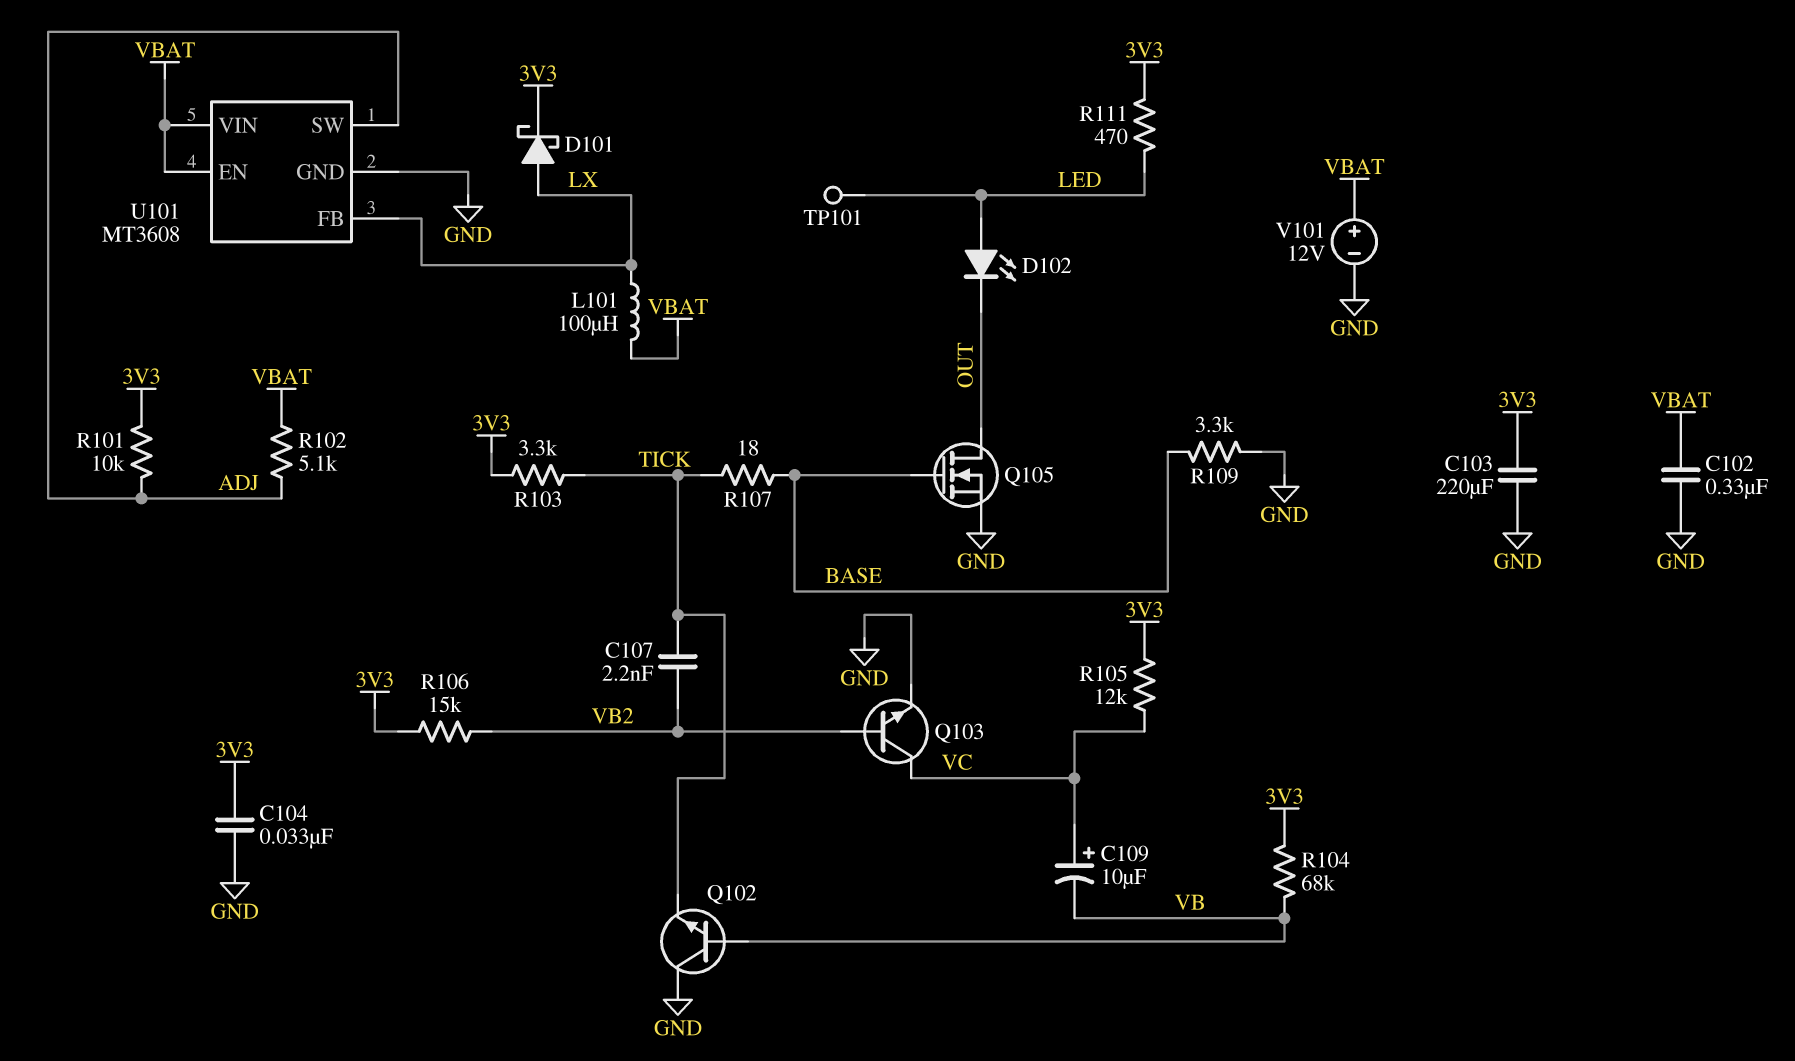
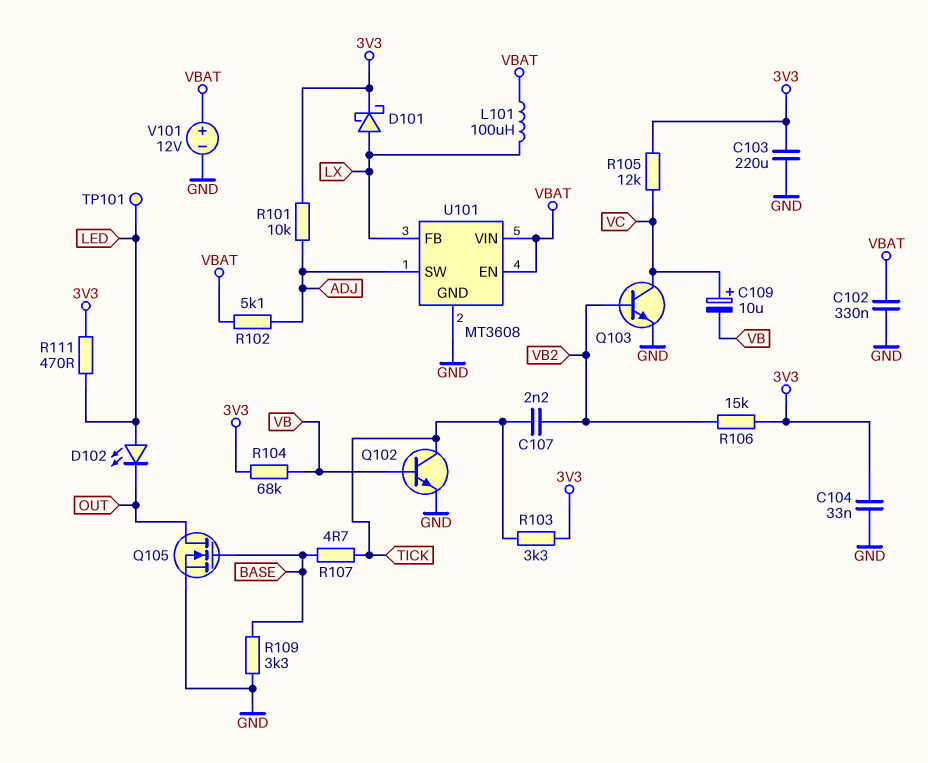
Q102: NPN (B VB, C GND, E TICK) -> NPN (B VB, C TICK, E GND)
R107: 18 (BASE, TICK) -> 4.7 (BASE, TICK)

